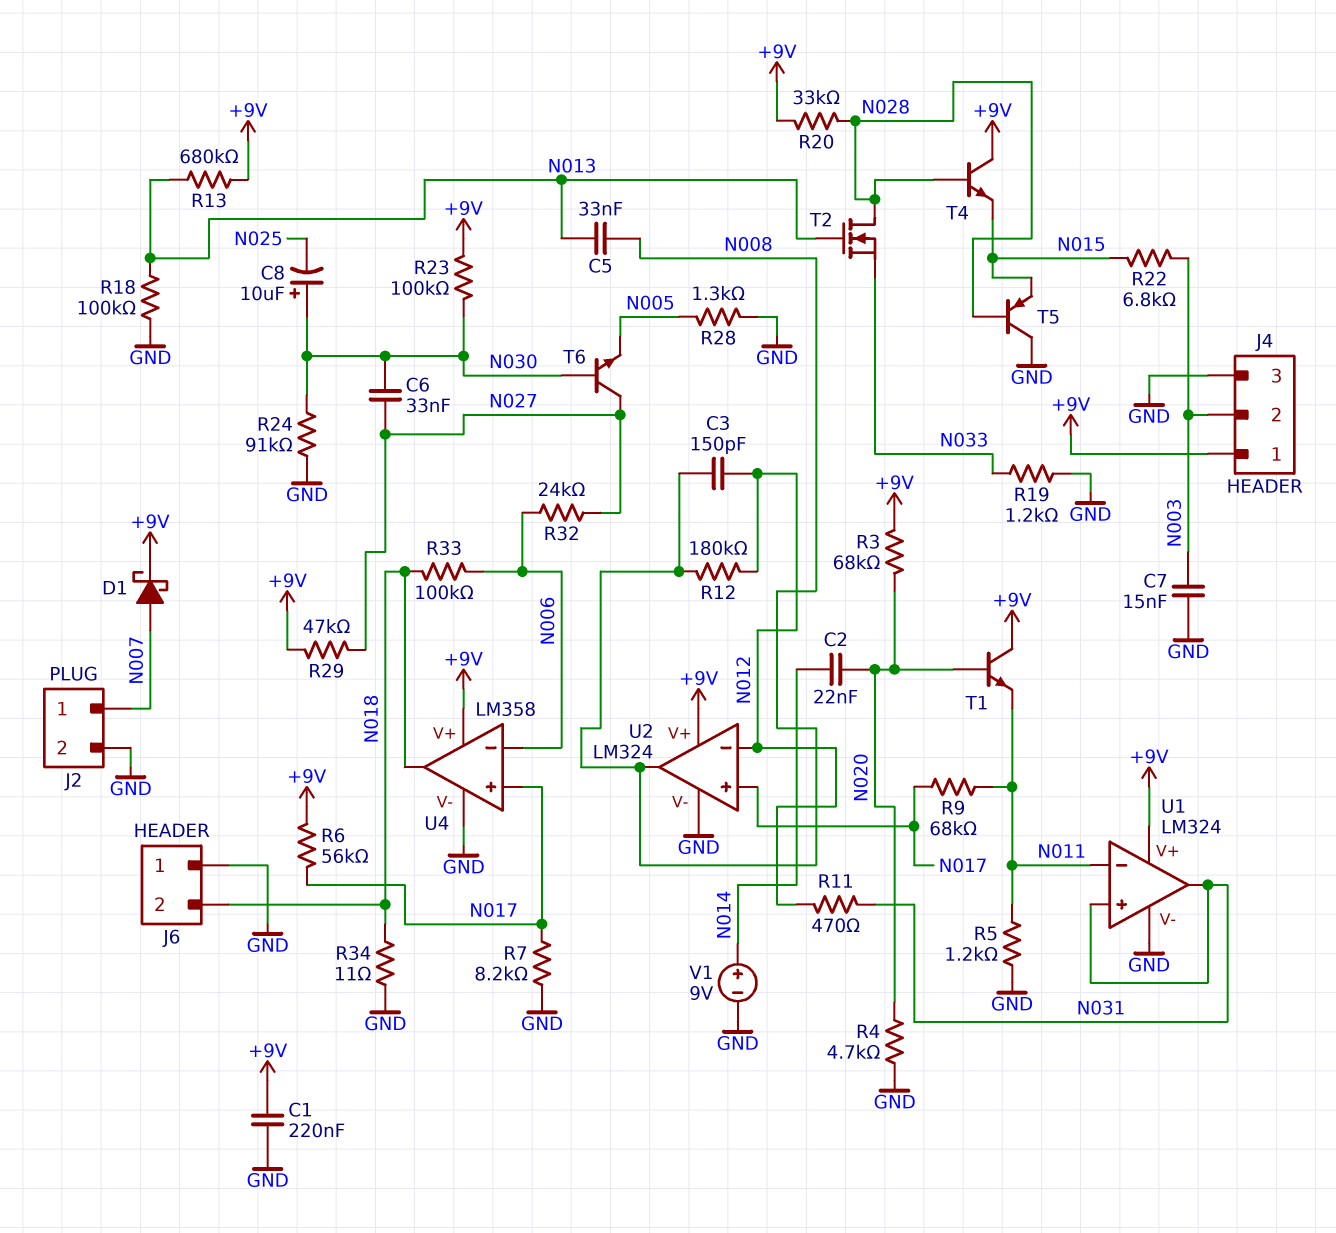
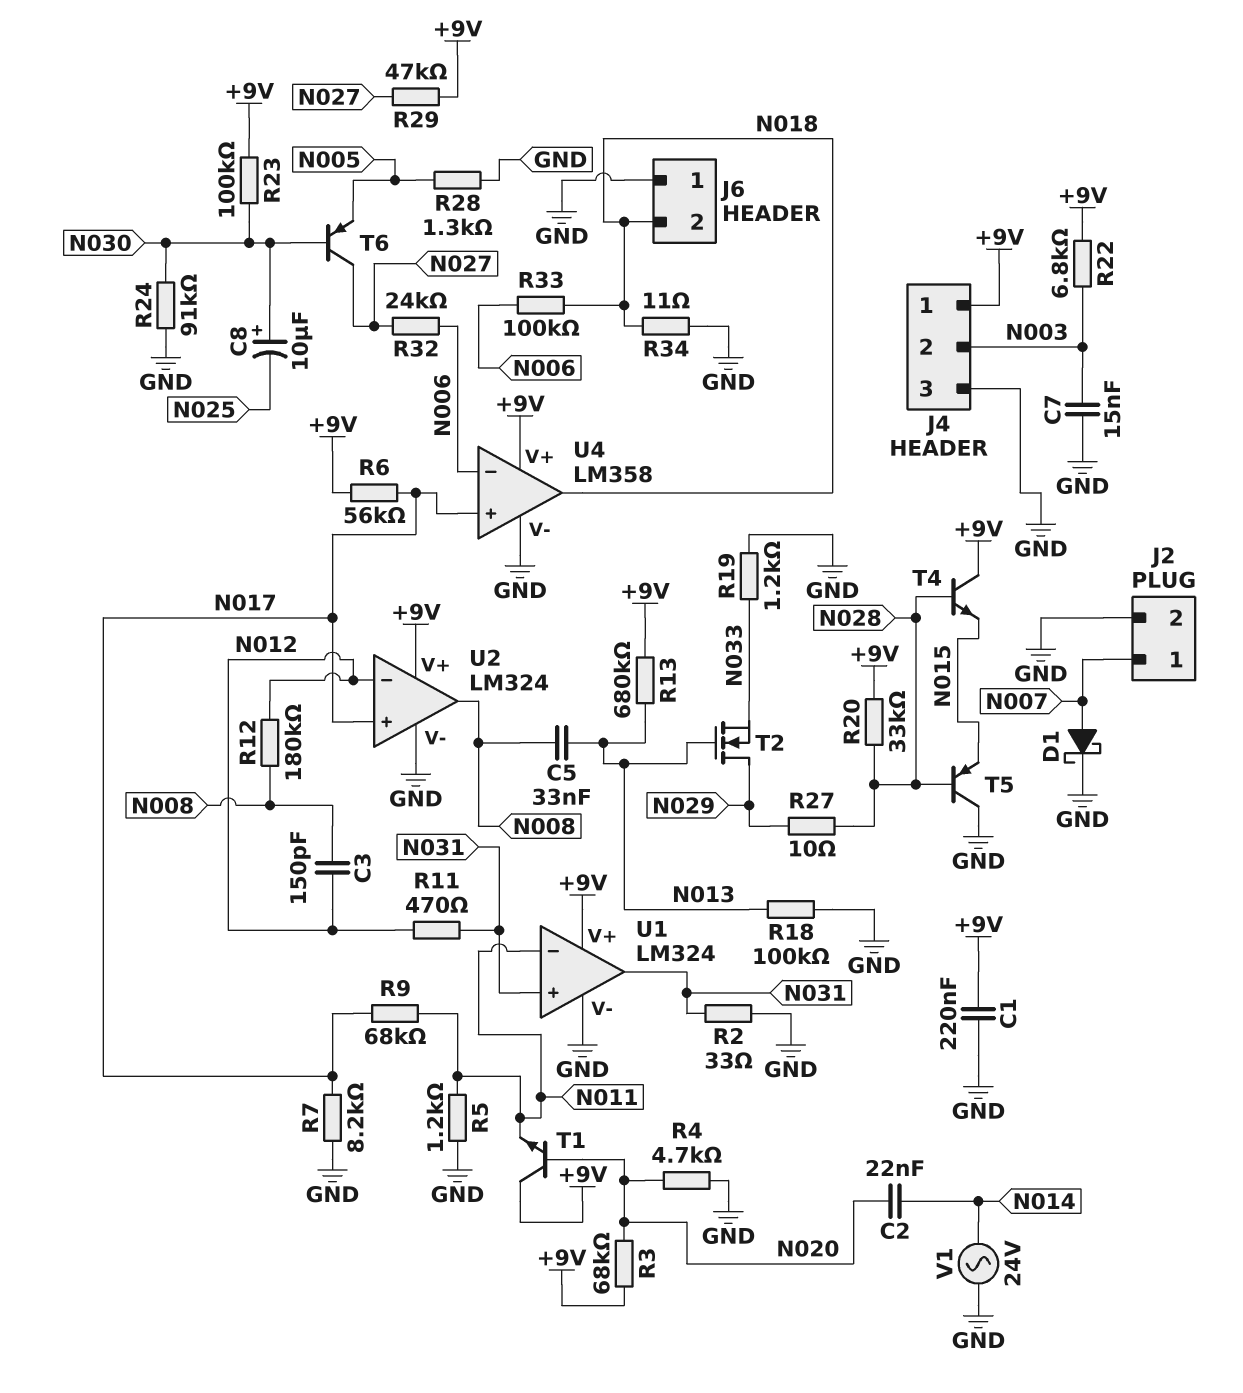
C6: 33nF (N027, N030) -> none
D1: schottky (A N007, K +9V) -> schottky (A N007, K GND)
R2: none -> 33 (GND, N031)
R22: 6.8k (N003, N015) -> 6.8k (+9V, N003)
R27: none -> 10 (N028, N029)
T2: NMOS (G N013, D N028, S N033) -> NMOS (G N013, D N029, S N033)
T6: NPN (B N030, C N027, E N005) -> PNP (B N030, C N027, E N005)
V1: 9V (plus N014, minus GND) -> AC 24V (GND, N014)

